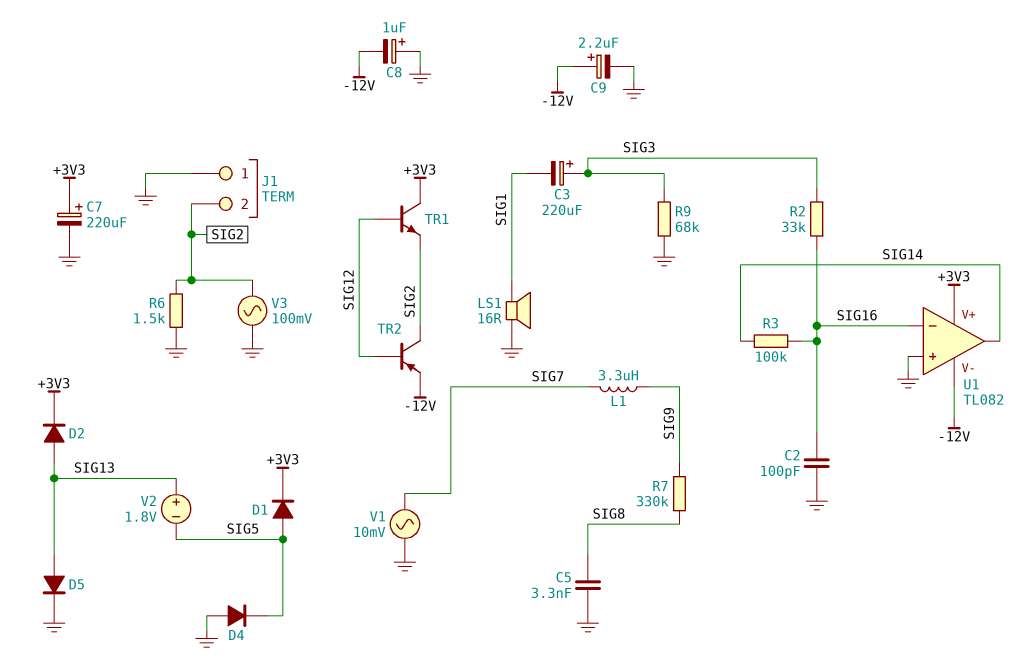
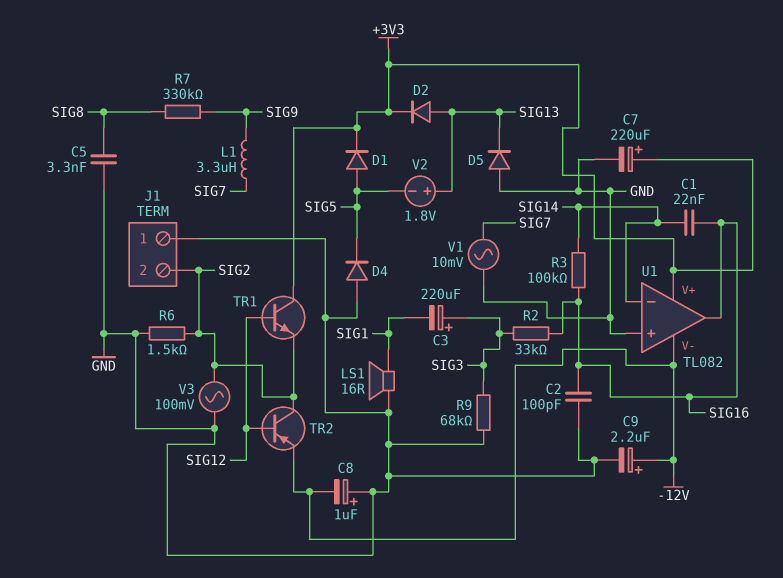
C1: none -> 22nF (SIG14, SIG16)
D5: diode (A SIG13, K GND) -> diode (A GND, K SIG13)
U1 pin in-: SIG16 -> SIG14
U1 pin out: SIG14 -> SIG16

